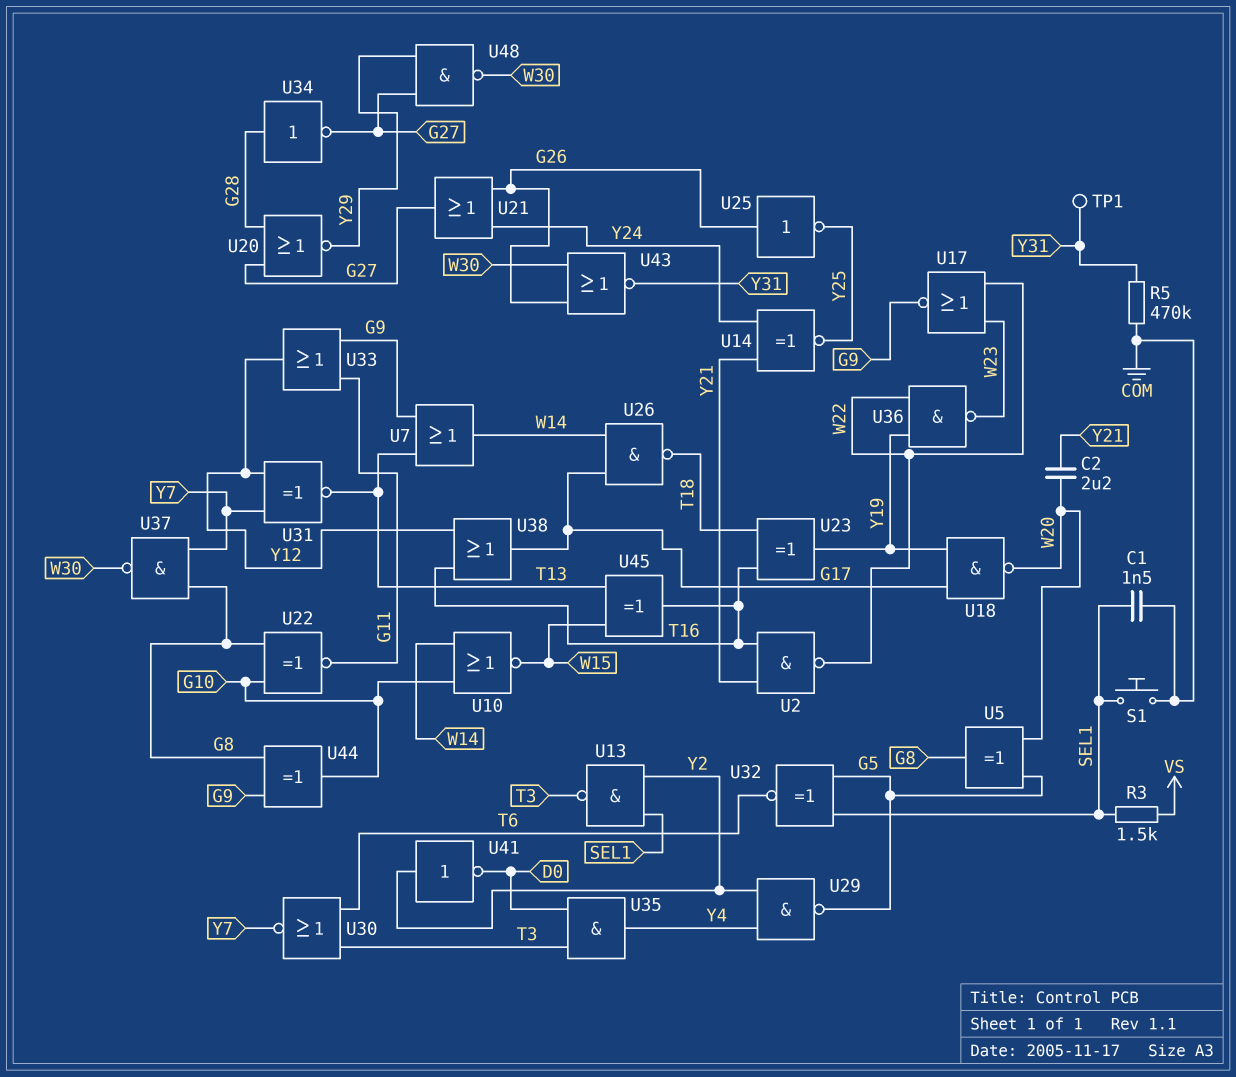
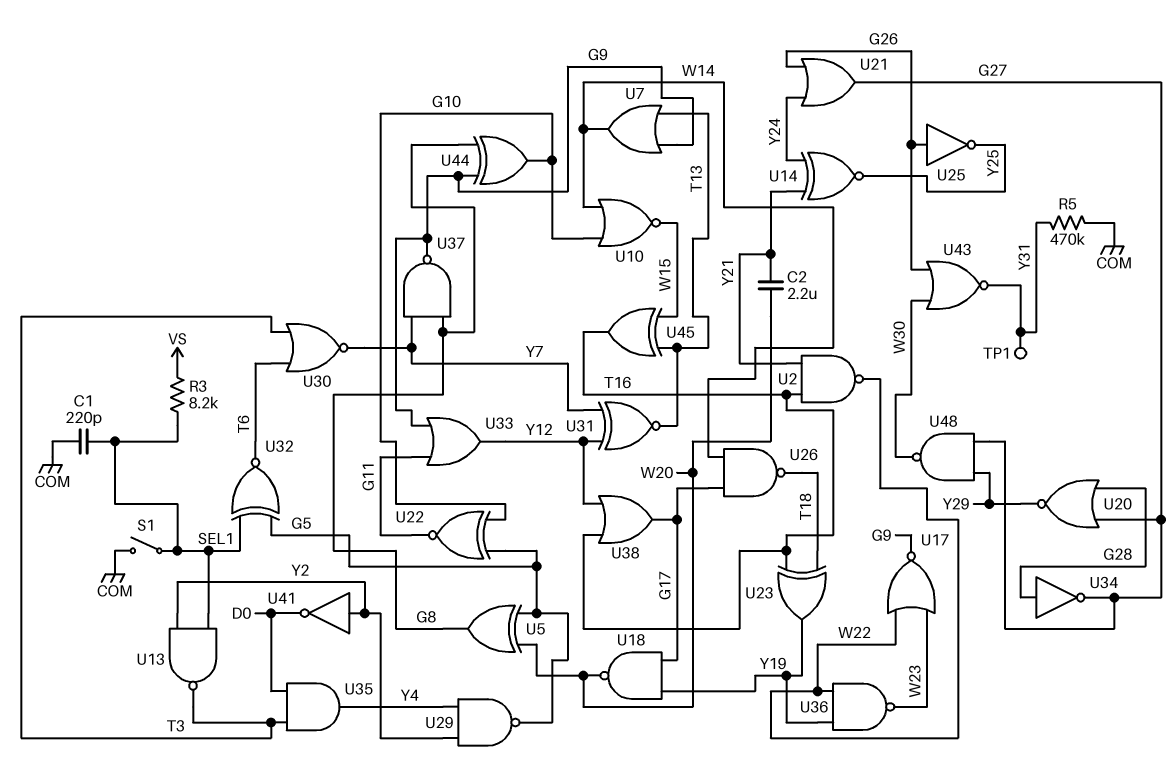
C1: 1.5nF (COM, SEL1) -> 220pF (COM, SEL1)
R3: 1.5k (SEL1, VS) -> 8.2k (SEL1, VS)
S1: button (COM, SEL1) -> switch (COM, SEL1)
U22: XNOR (in G8, in G10, out G11) -> XNOR (in G5, in G10, out G11)
U37: NAND (in G8, in Y7, out W30) -> NAND (in G8, in Y7, out G9)

